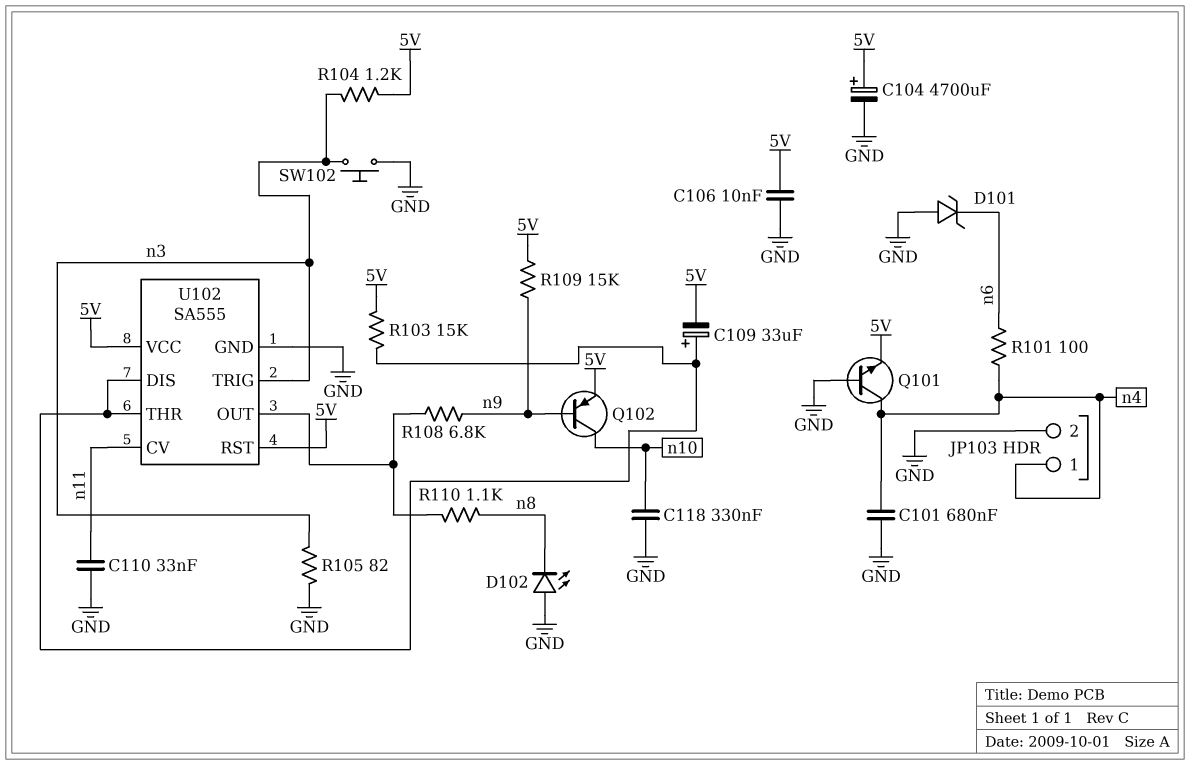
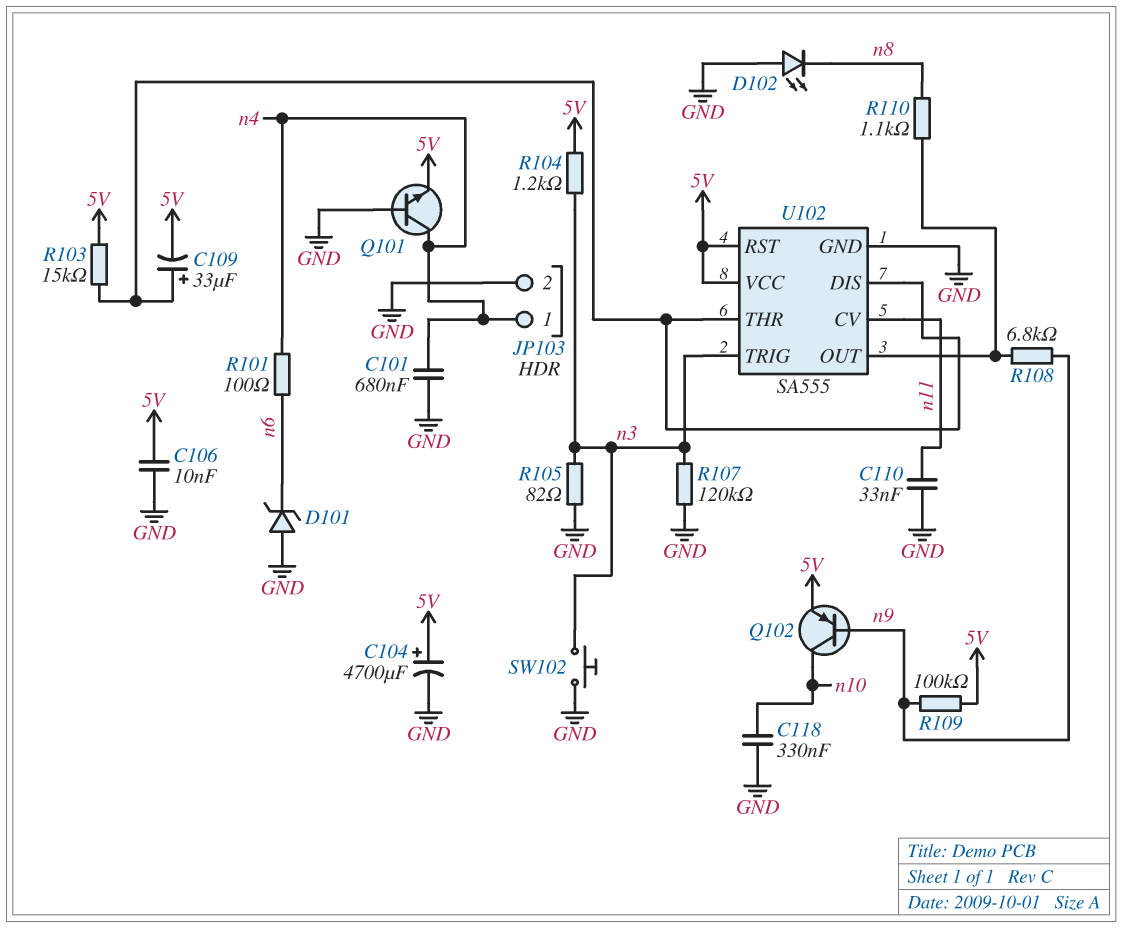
R107: none -> 120k (GND, n3)
R109: 15k (5V, n9) -> 100k (5V, n9)

